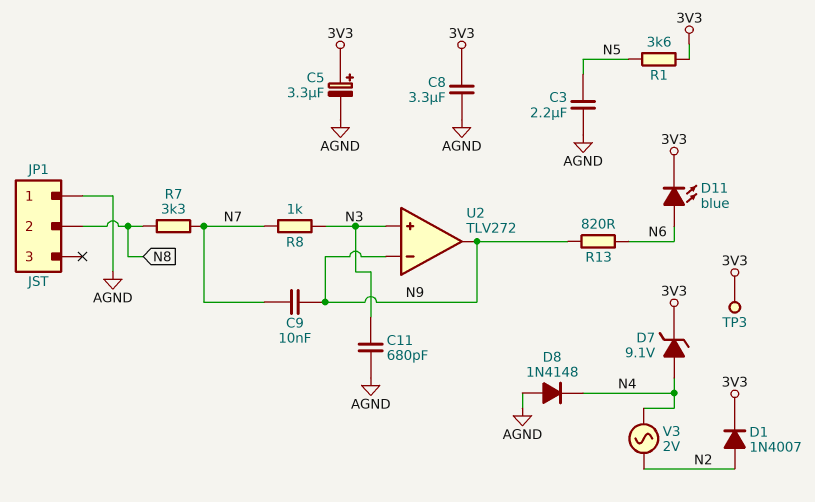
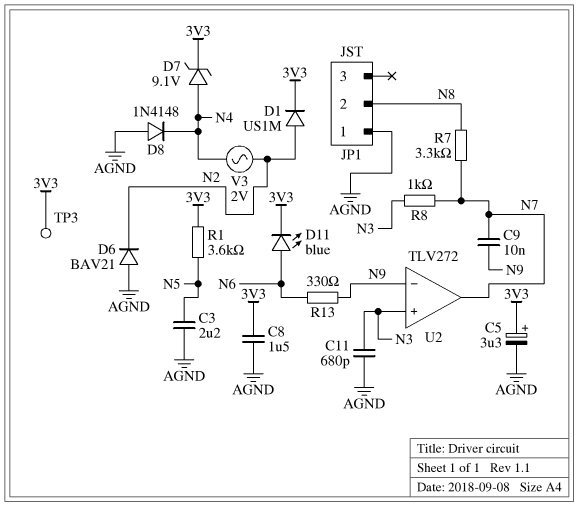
C8: 3.3uF (3V3, AGND) -> 1.5uF (3V3, AGND)
D1: diode 1N4007 (A N2, K 3V3) -> diode US1M (A N2, K 3V3)
D6: none -> diode BAV21 (A AGND, K N2)
R13: 820 (N6, N9) -> 330 (N6, N9)
U2 pin out: N9 -> N7

